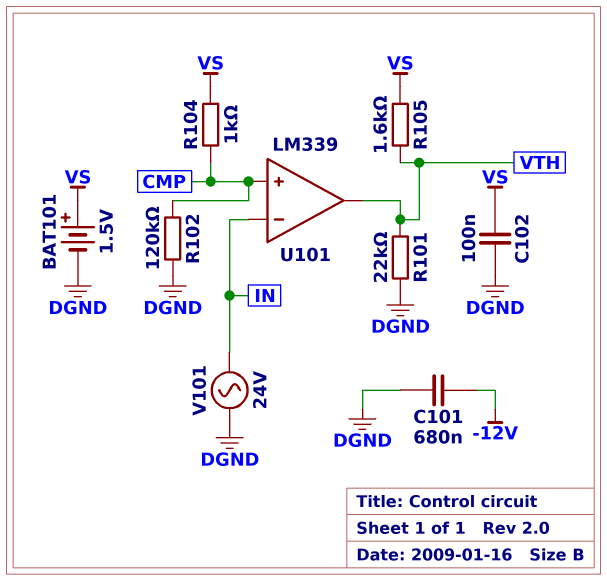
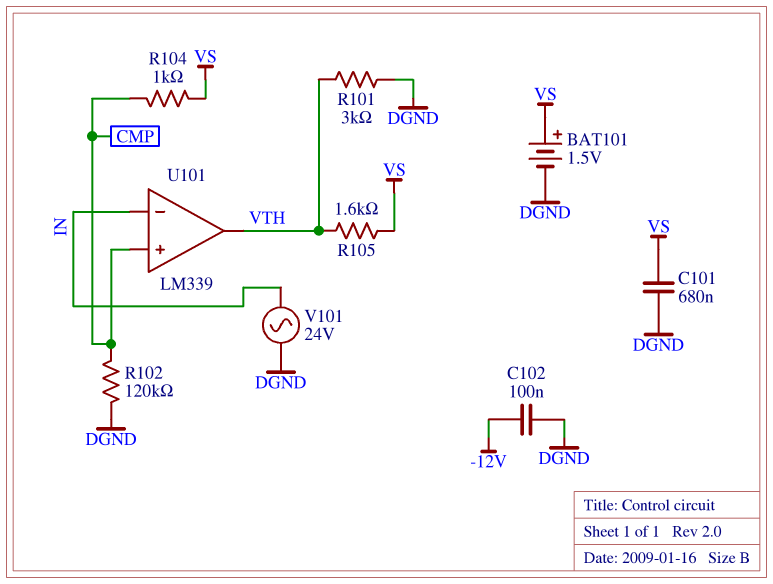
C101: 680nF (-12V, DGND) -> 680nF (DGND, VS)
C102: 100nF (DGND, VS) -> 100nF (-12V, DGND)
R101: 22k (DGND, VTH) -> 3k (DGND, VTH)

